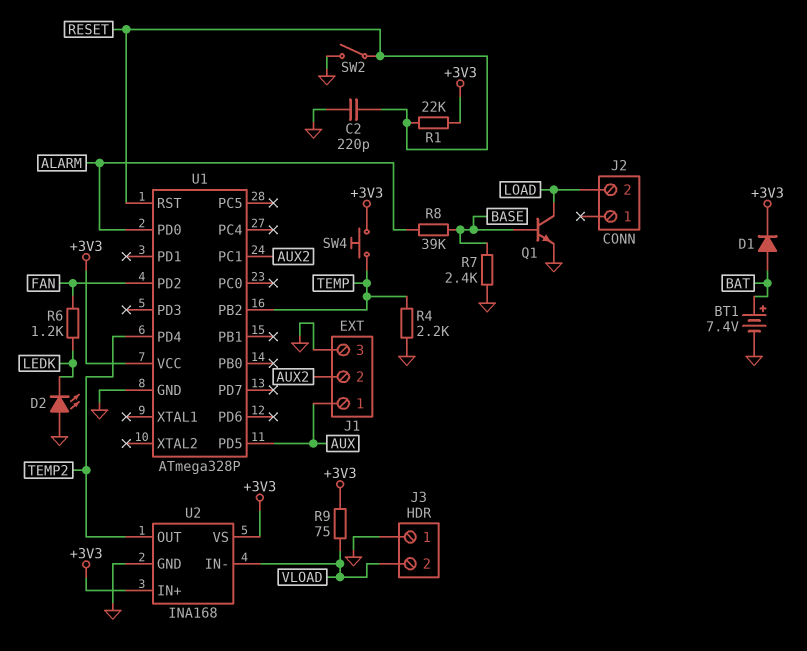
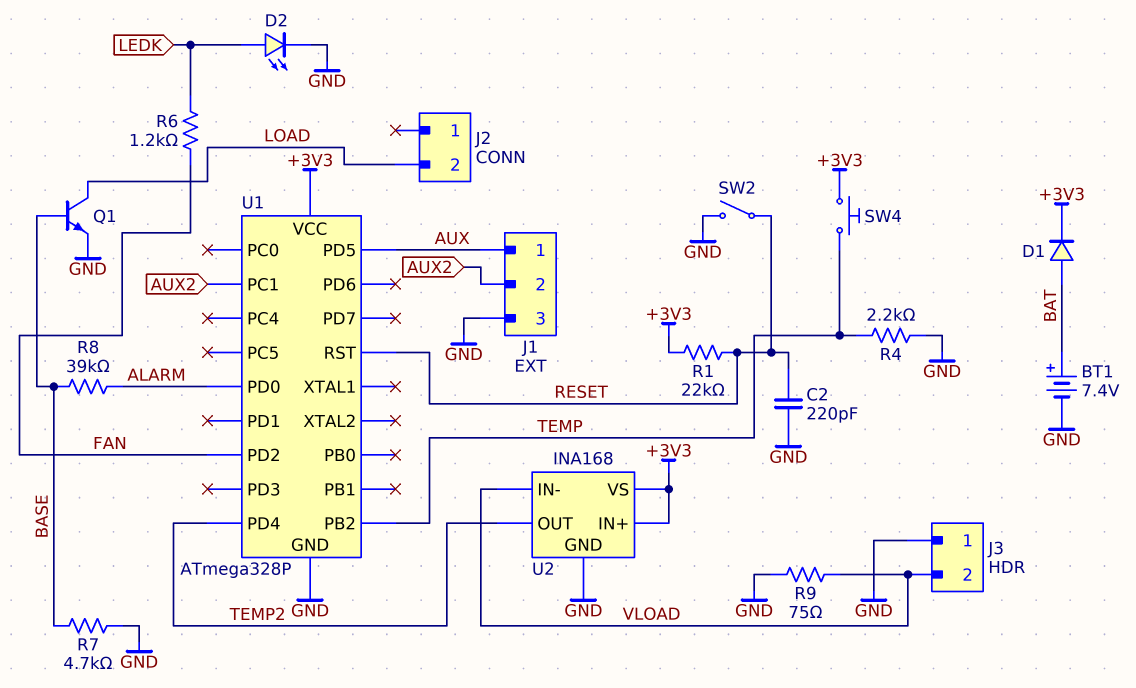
D2: LED (A GND, K LEDK) -> LED (A LEDK, K GND)
R7: 2.4k (BASE, GND) -> 4.7k (BASE, GND)
R9: 75 (+3V3, VLOAD) -> 75 (GND, VLOAD)

